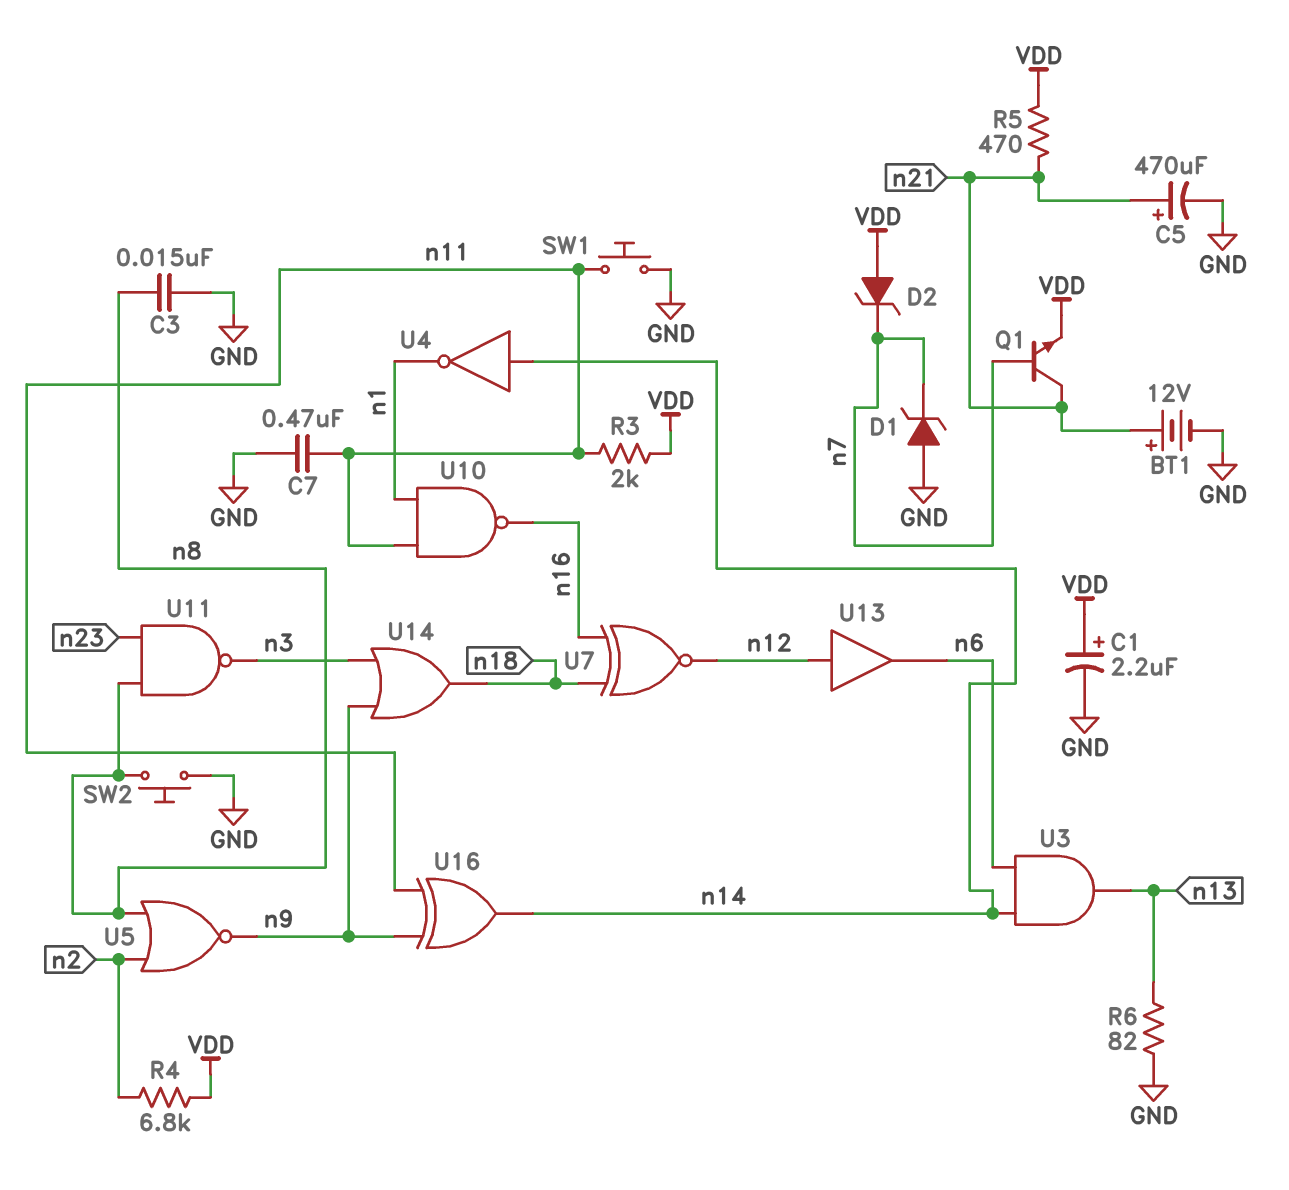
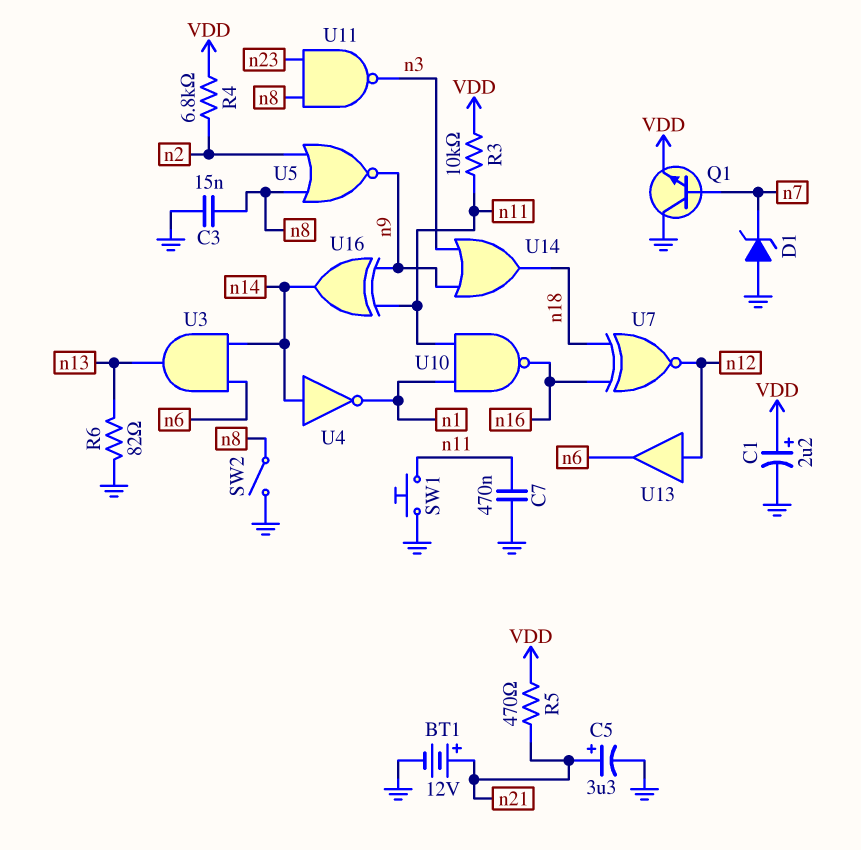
C5: 470uF (plus n21, minus GND) -> 3.3uF (plus n21, minus GND)
D2: zener (A VDD, K n7) -> none
Q1: NPN (B n7, C n21, E VDD) -> NPN (B n7, C GND, E VDD)
R3: 2k (VDD, n11) -> 10k (VDD, n11)
SW2: button (GND, n8) -> switch (GND, n8)

